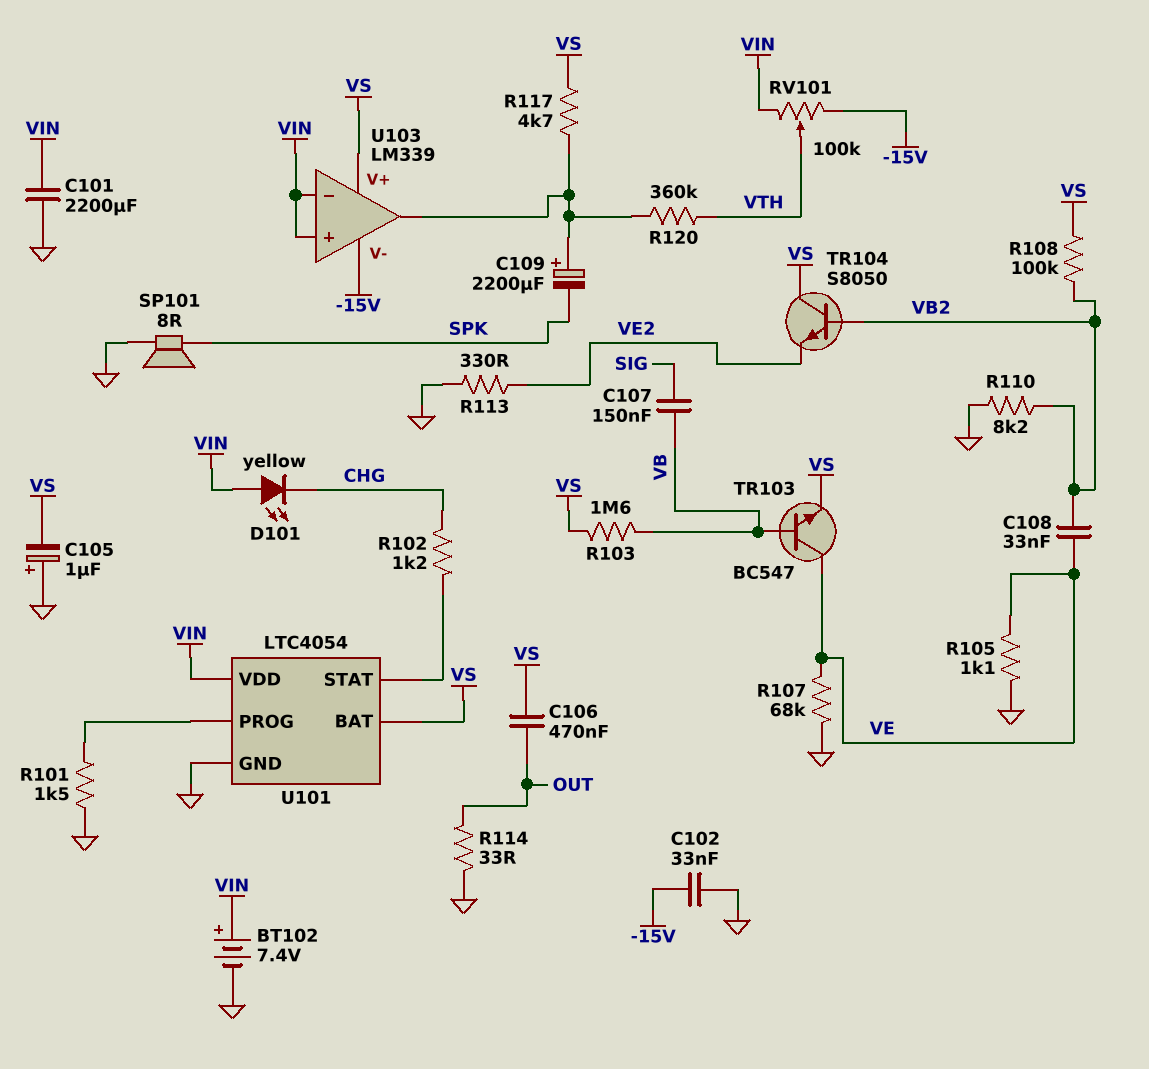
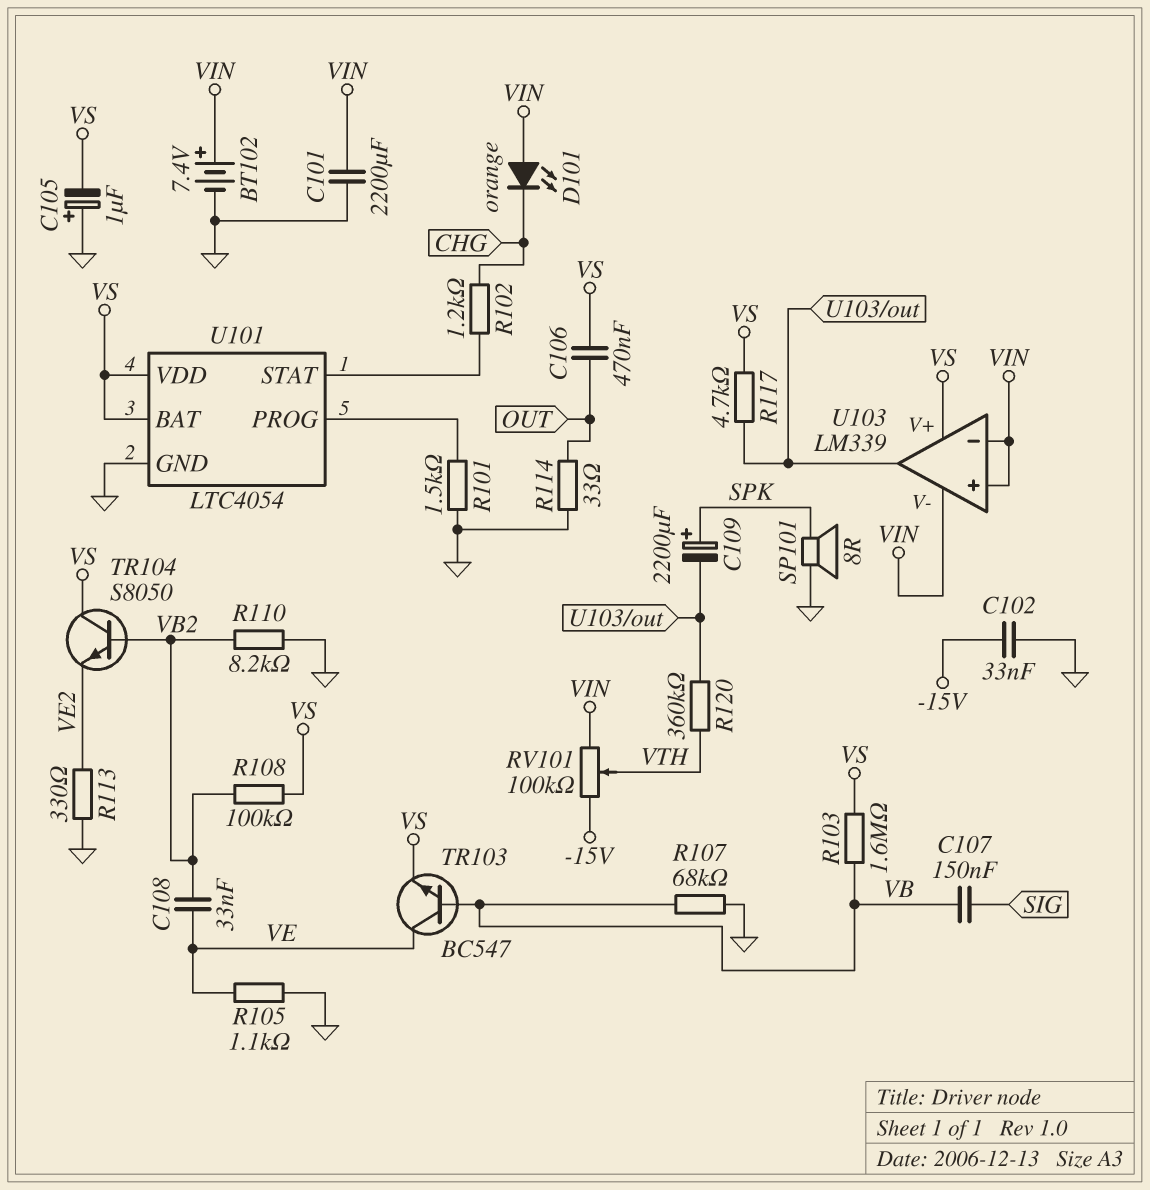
C109: 2200uF (plus U103/out, minus SPK) -> 2200uF (plus SPK, minus U103/out)
D101: LED yellow (A VIN, K CHG) -> LED orange (A VIN, K CHG)
R107: 68k (GND, VE) -> 68k (GND, VB)
U101 pin VDD: VIN -> VS
U103 pin V-: -15V -> VIN

